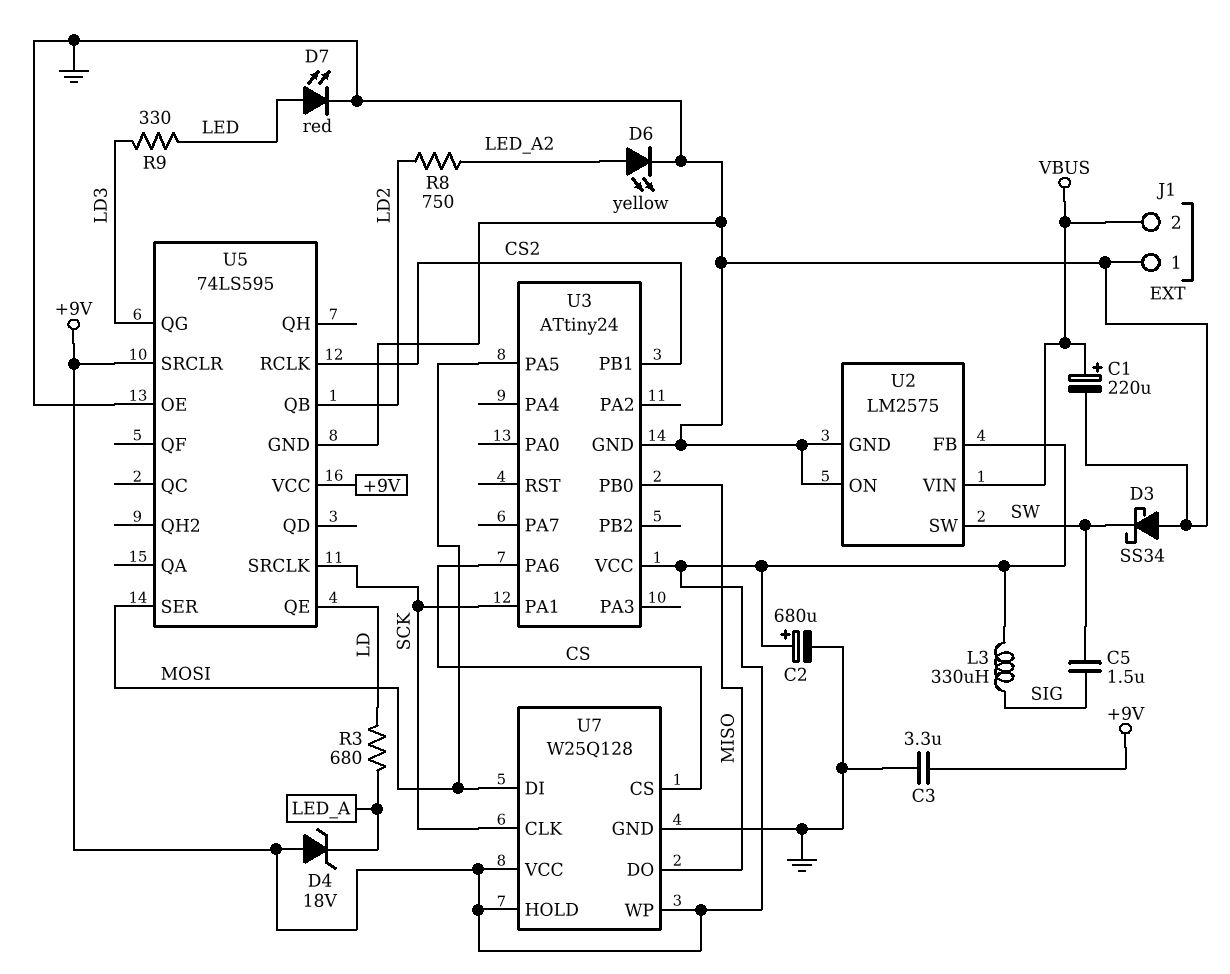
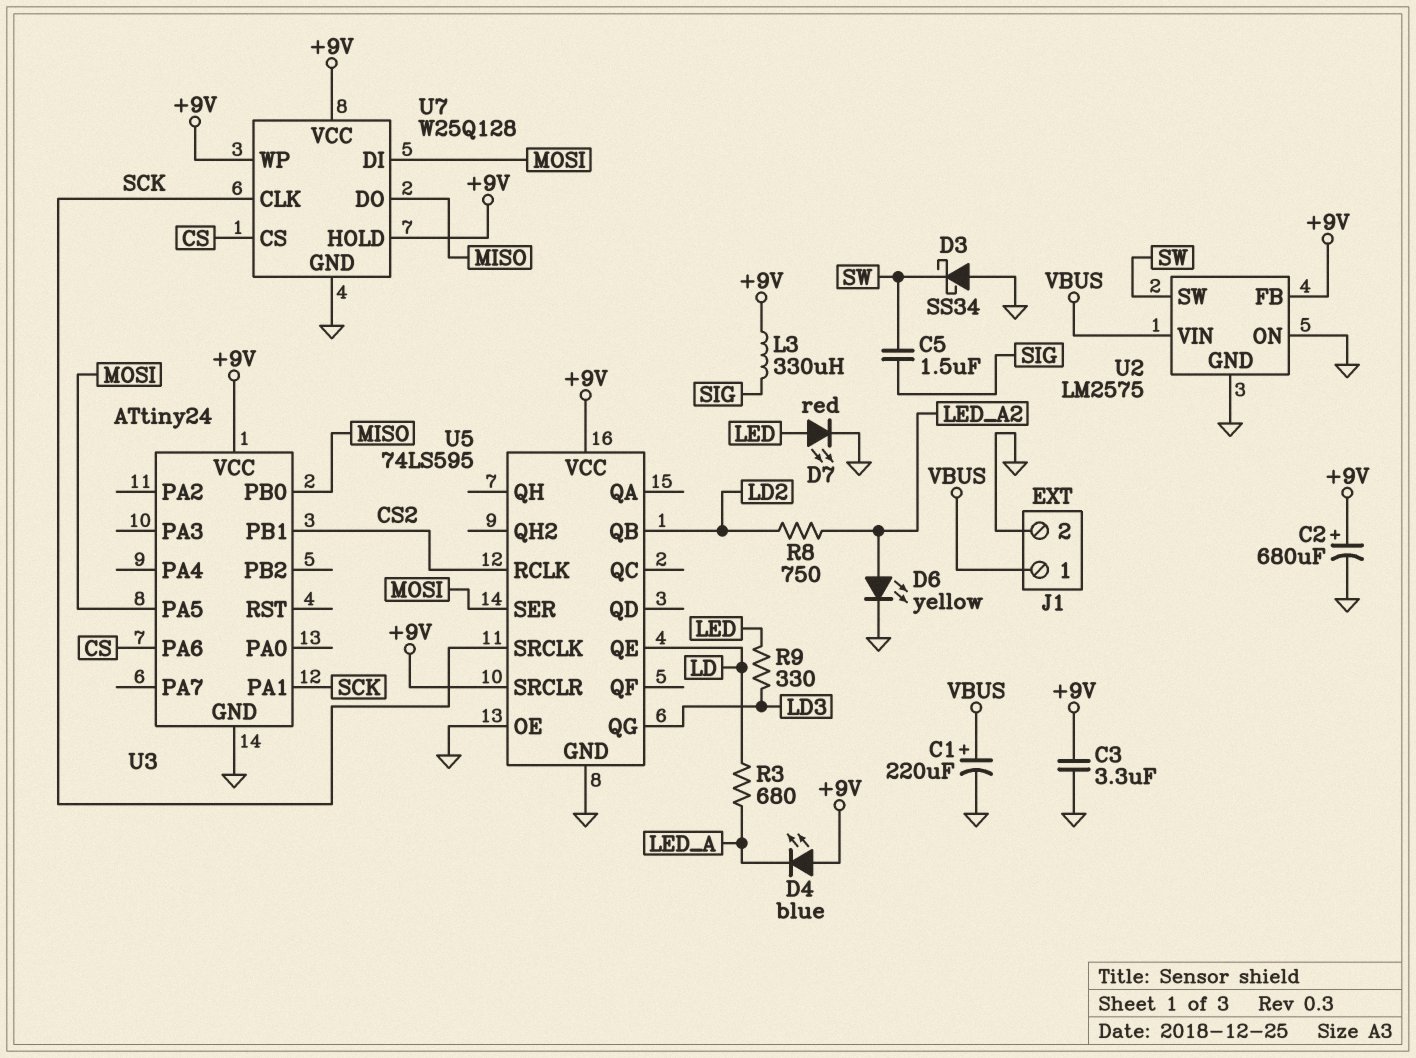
D4: zener 18V (A +9V, K LED_A) -> LED blue (A +9V, K LED_A)
J1 pin 1: GND -> VBUS
J1 pin 2: VBUS -> GND

